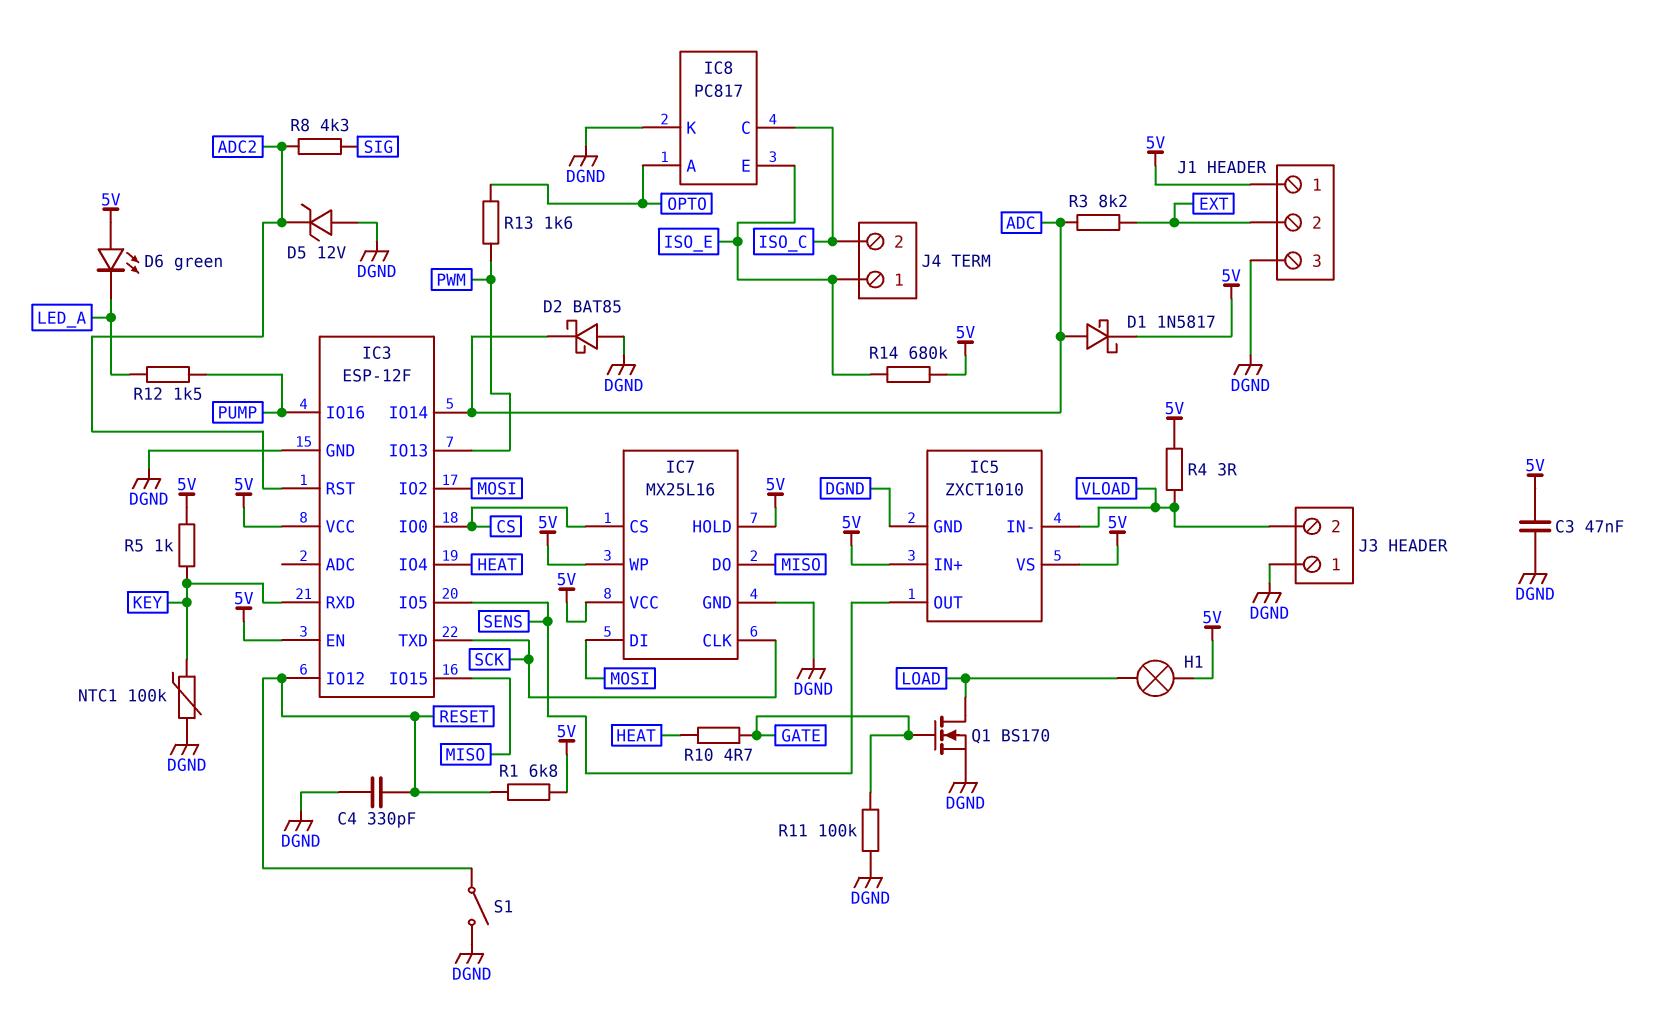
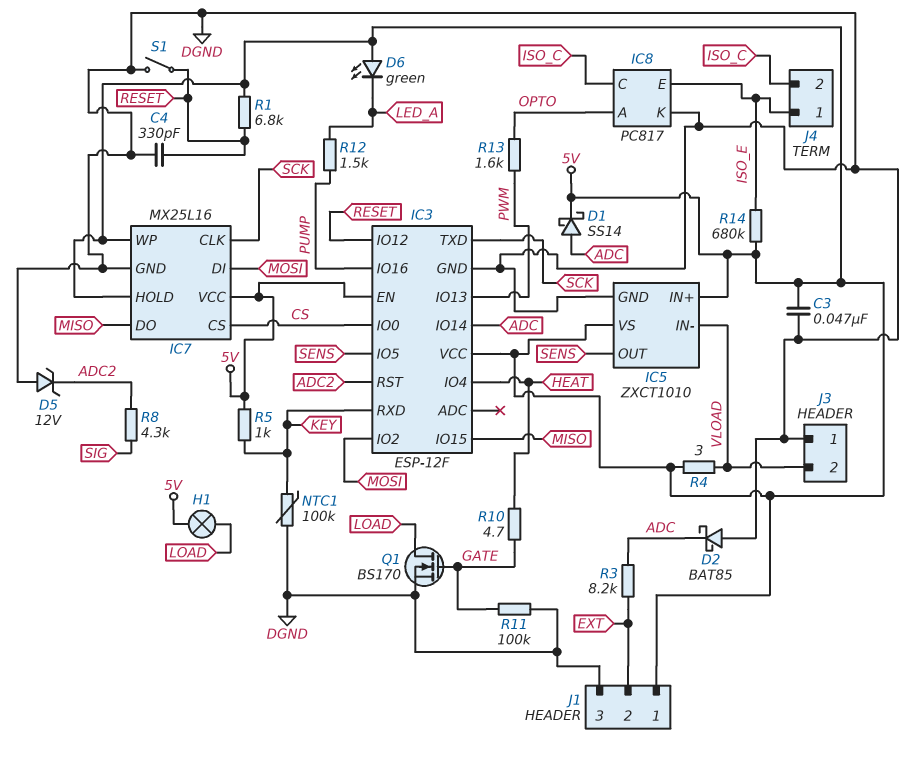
D1: schottky 1N5817 (A ADC, K 5V) -> schottky SS14 (A ADC, K 5V)

